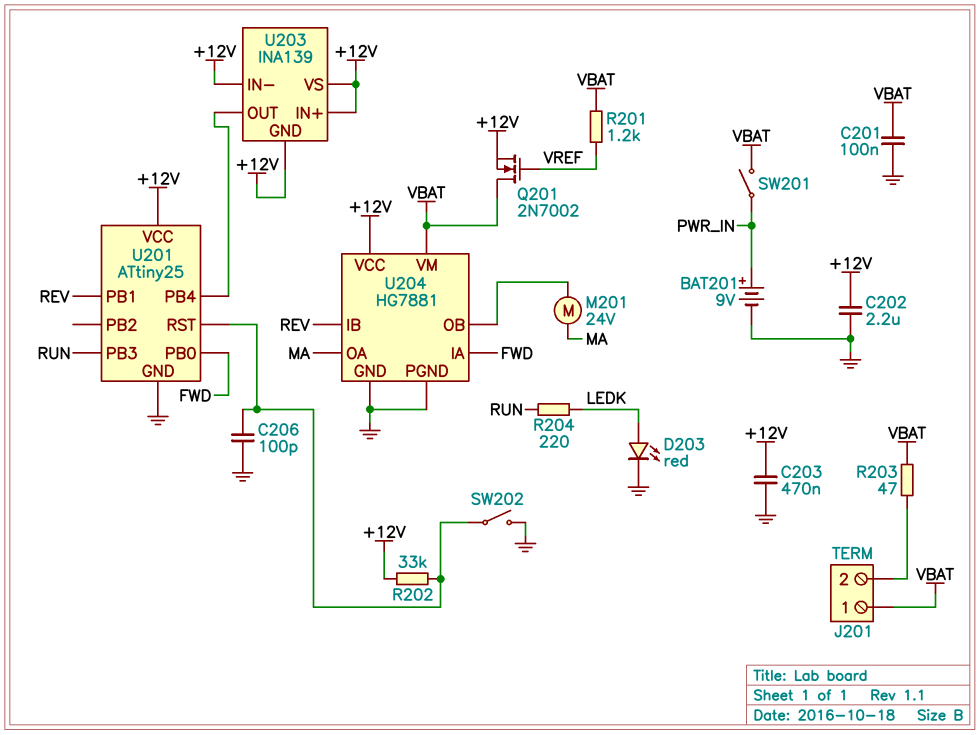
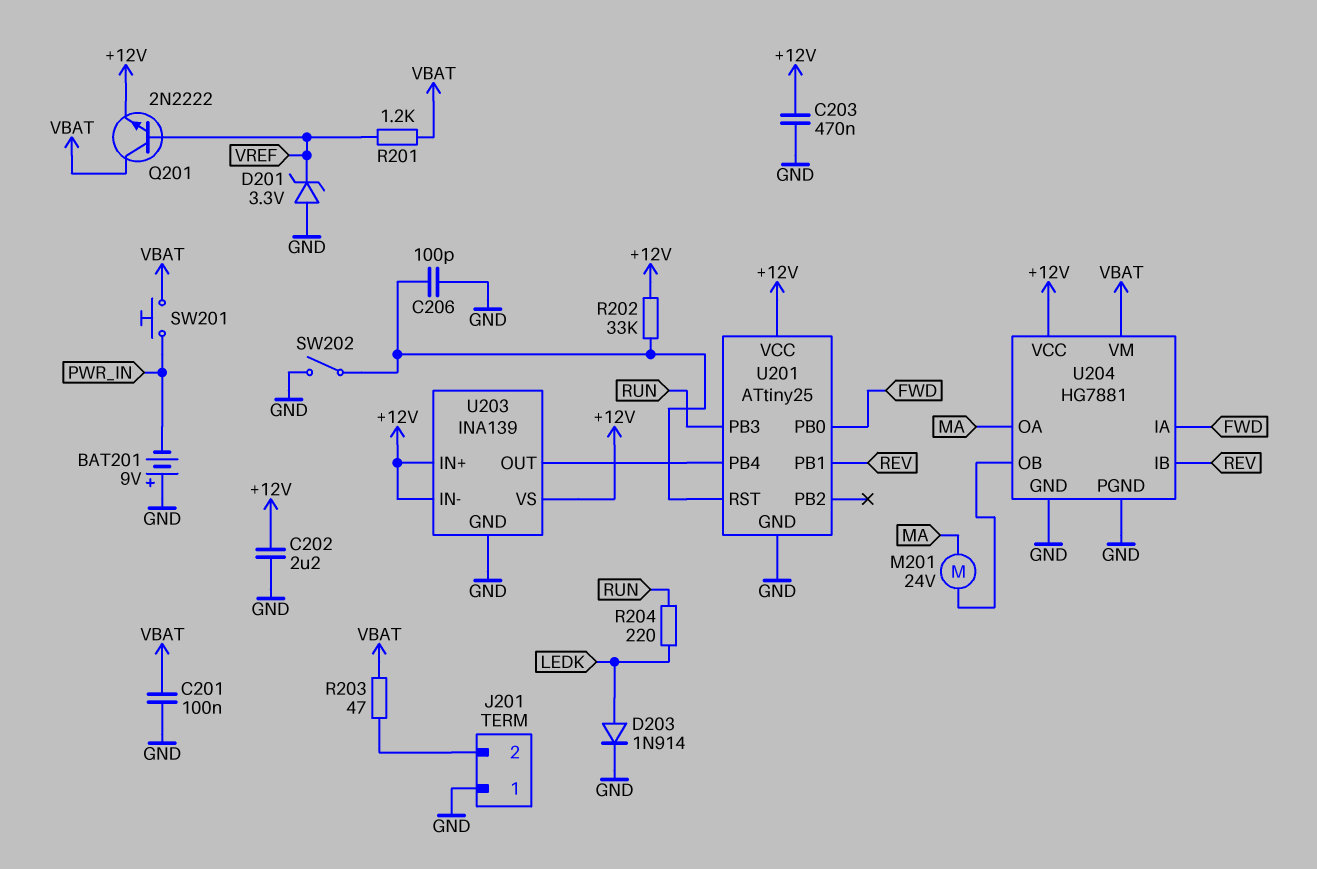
BAT201: 9V (plus PWR_IN, minus GND) -> 9V (plus GND, minus PWR_IN)
D201: none -> zener 3.3V (A GND, K VREF)
D203: LED red (A LEDK, K GND) -> diode 1N914 (A LEDK, K GND)
J201 pin 1: VBAT -> GND
Q201: NMOS 2N7002 (G VREF, D VBAT, S +12V) -> NPN 2N2222 (B VREF, C VBAT, E +12V)
SW201: switch (PWR_IN, VBAT) -> button (PWR_IN, VBAT)
U203 pin GND: +12V -> GND

